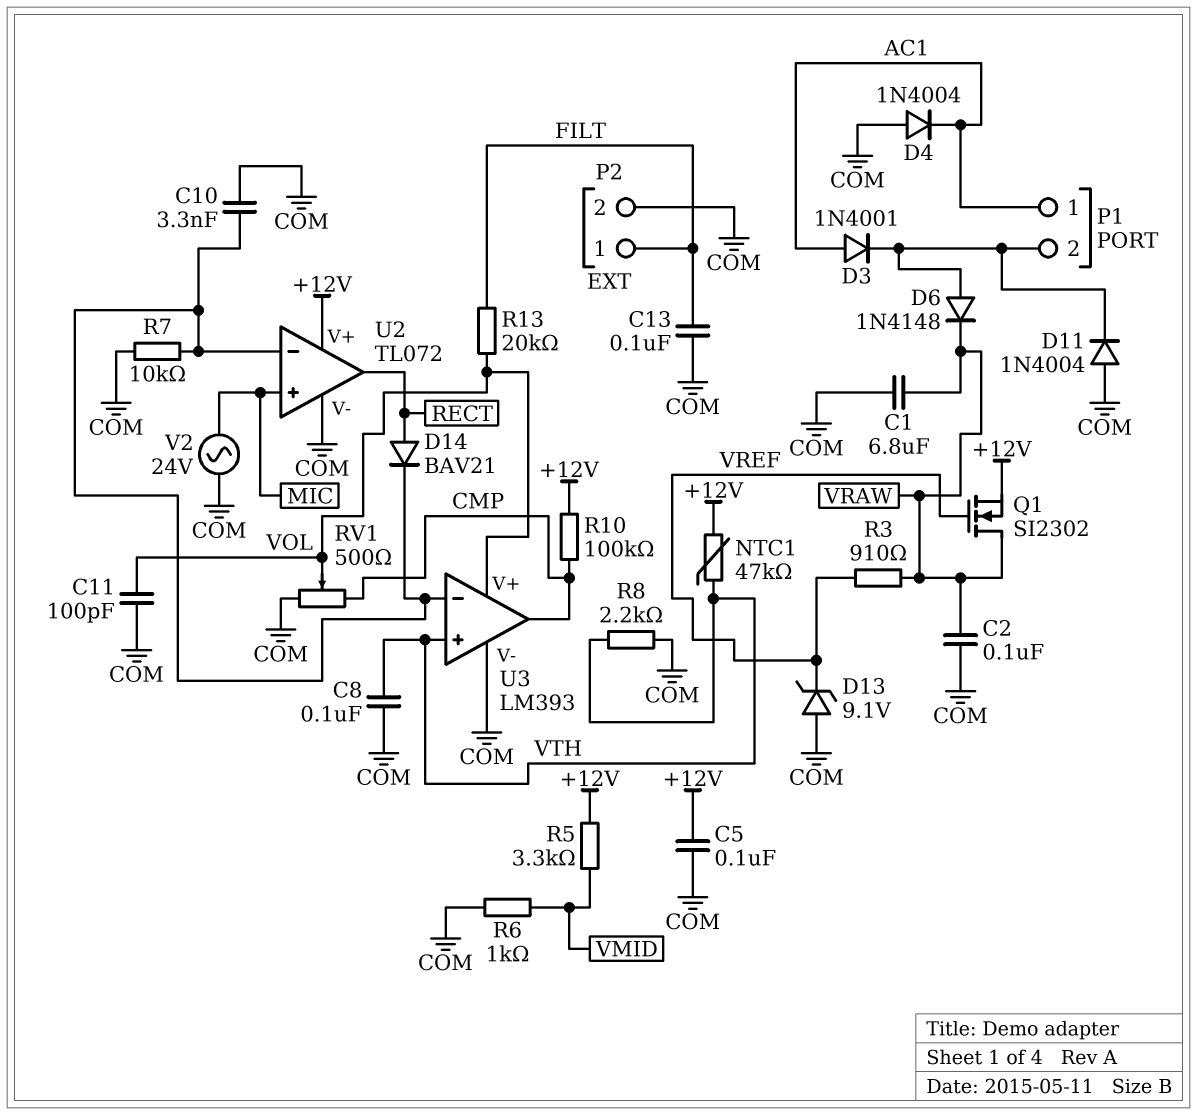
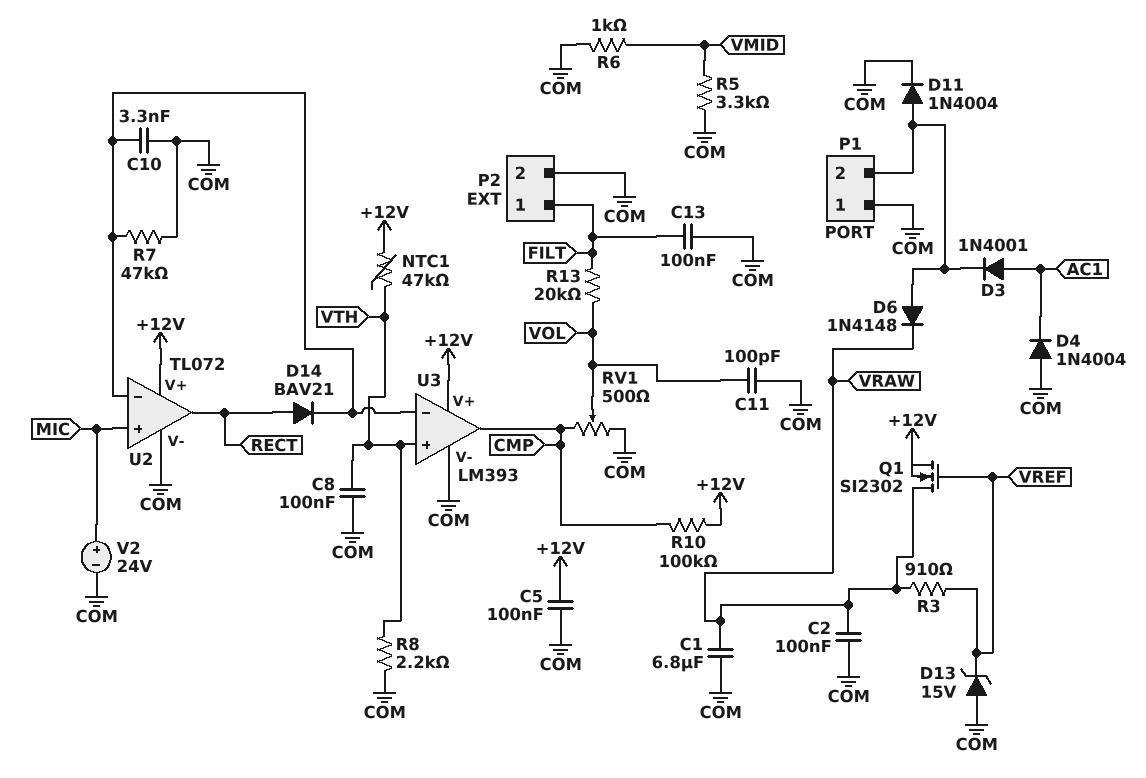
D11: diode 1N4004 (A COM, K P1/2) -> diode 1N4004 (A P1/2, K COM)
D13: zener 9.1V (A COM, K VREF) -> zener 15V (A COM, K VREF)
P1 pin 1: AC1 -> COM
R5: 3.3k (+12V, VMID) -> 3.3k (COM, VMID)
R7: 10k (COM, U2/in-) -> 47k (COM, U2/in-)
U3 pin V+: VOL -> +12V
V2: AC 24V (COM, MIC) -> 24V (plus MIC, minus COM)

